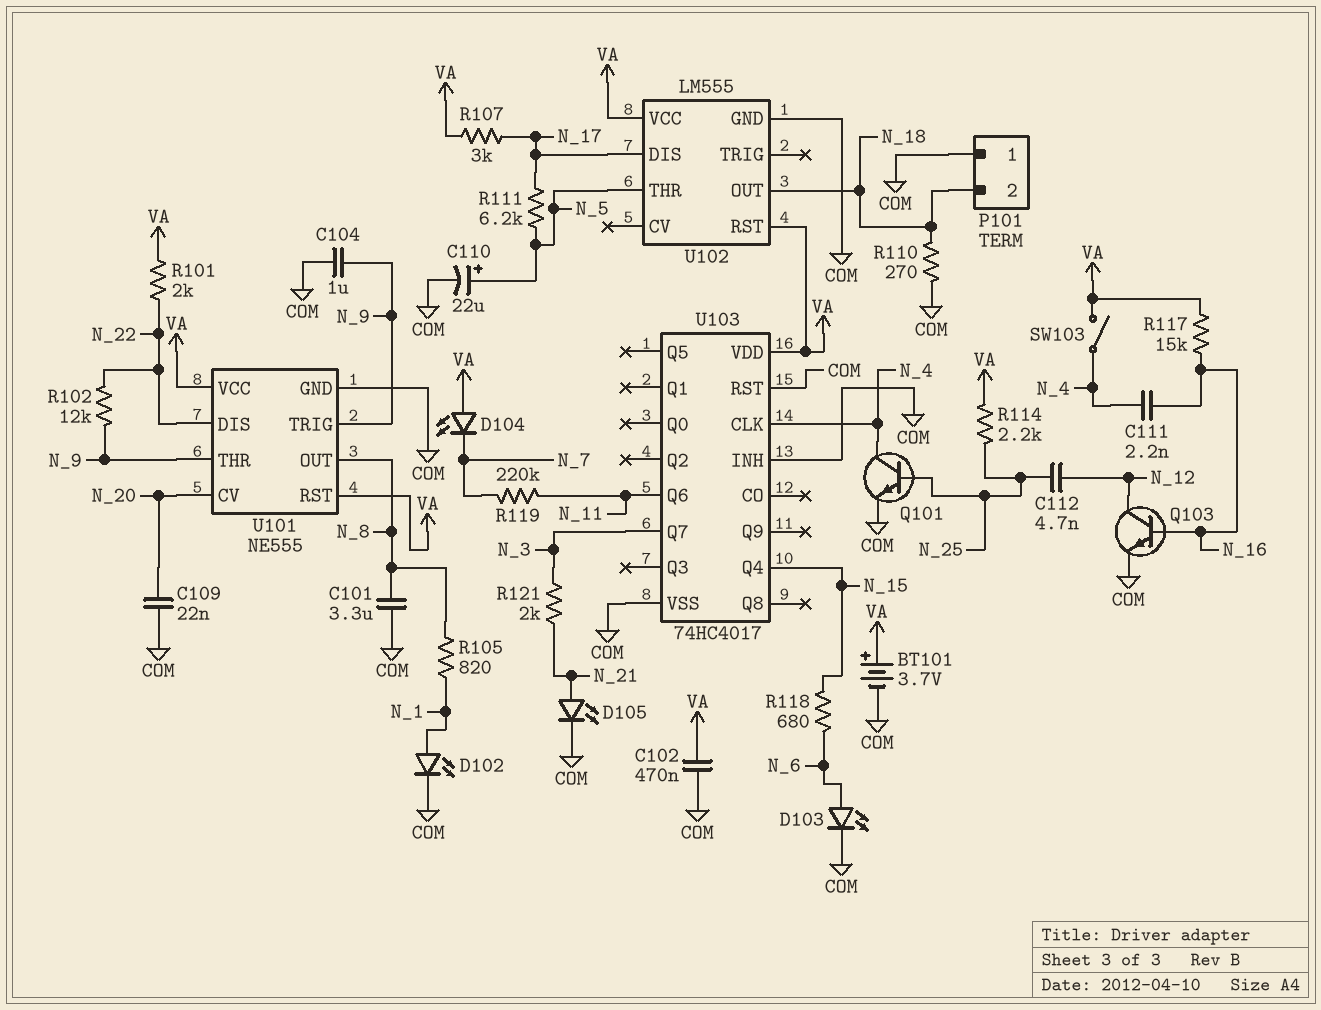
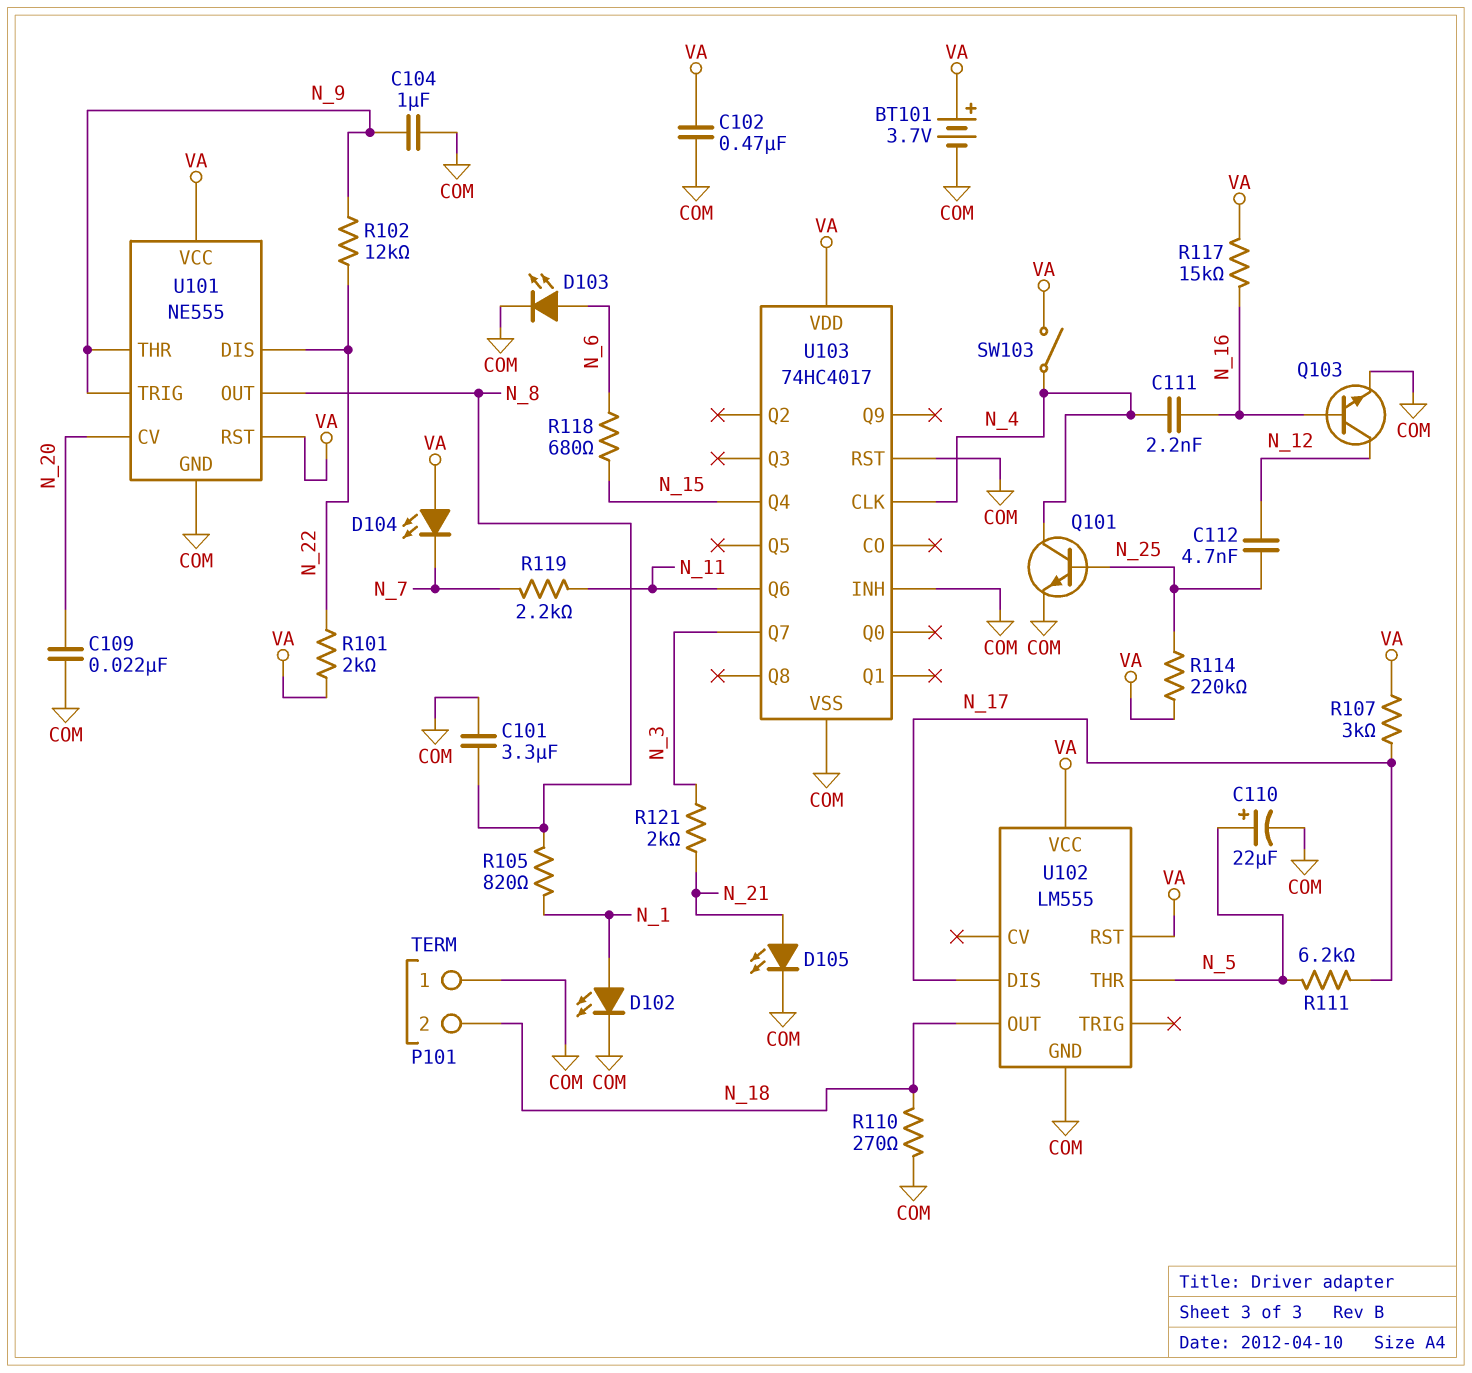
R114: 2.2k (N_25, VA) -> 220k (N_25, VA)
R119: 220k (N_7, N_11) -> 2.2k (N_7, N_11)

